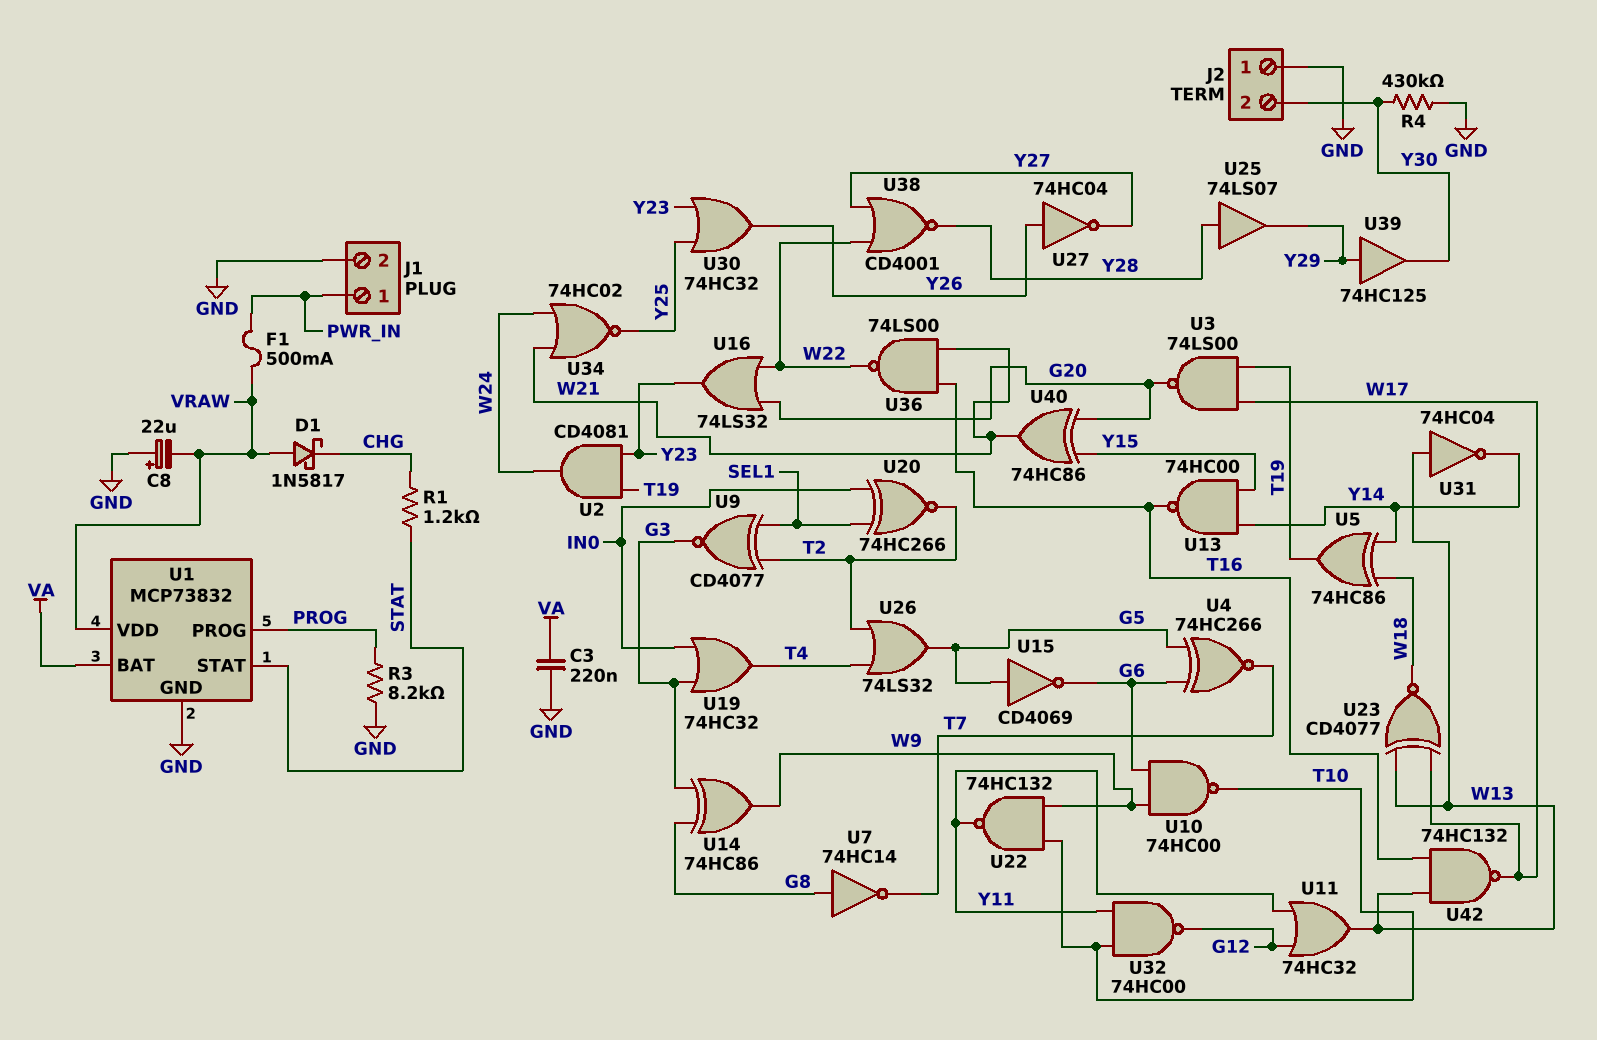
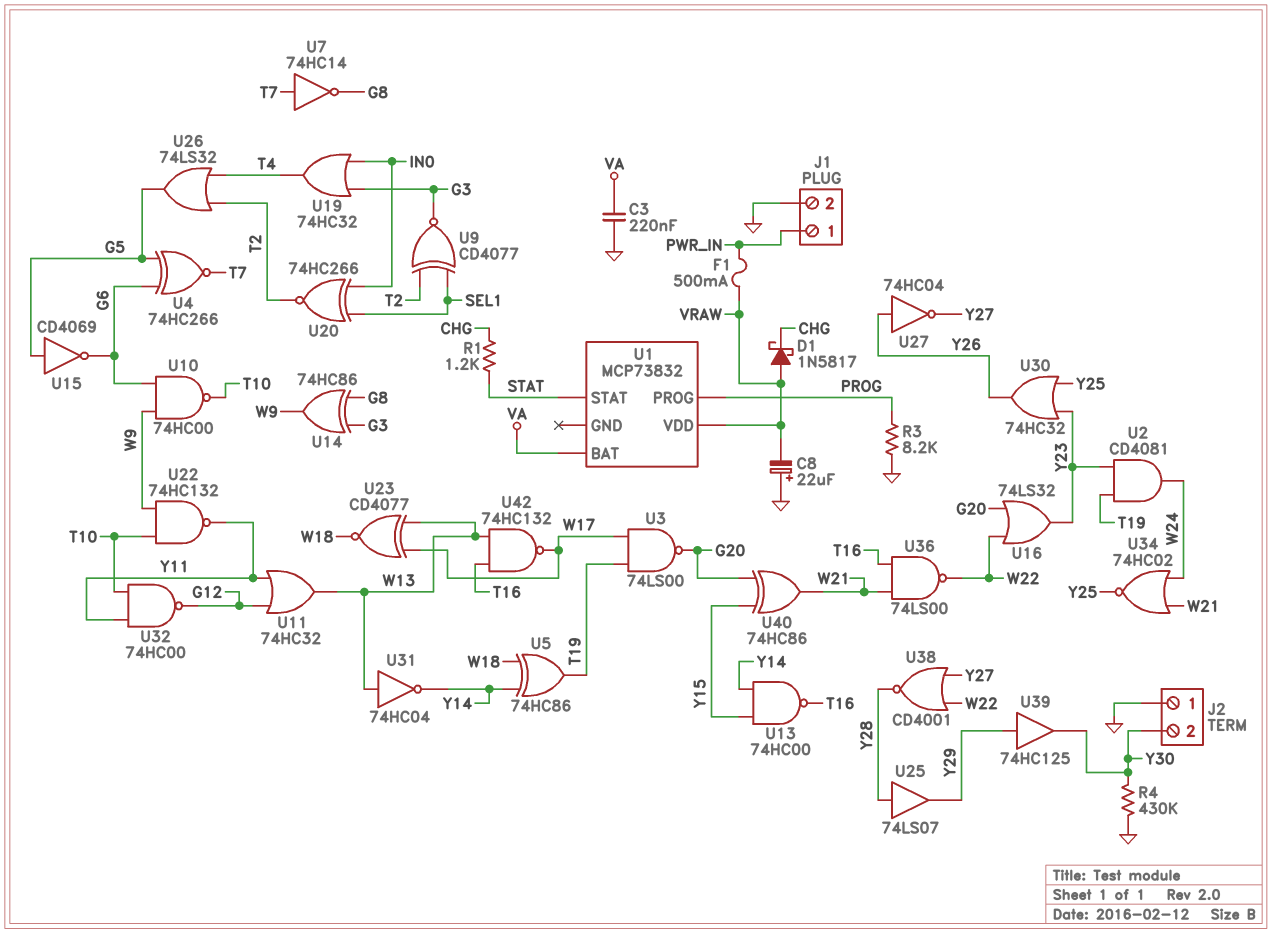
U1 pin GND: GND -> none
U7: NOT 74HC14 (in G8, out T7) -> NOT 74HC14 (in T7, out G8)

